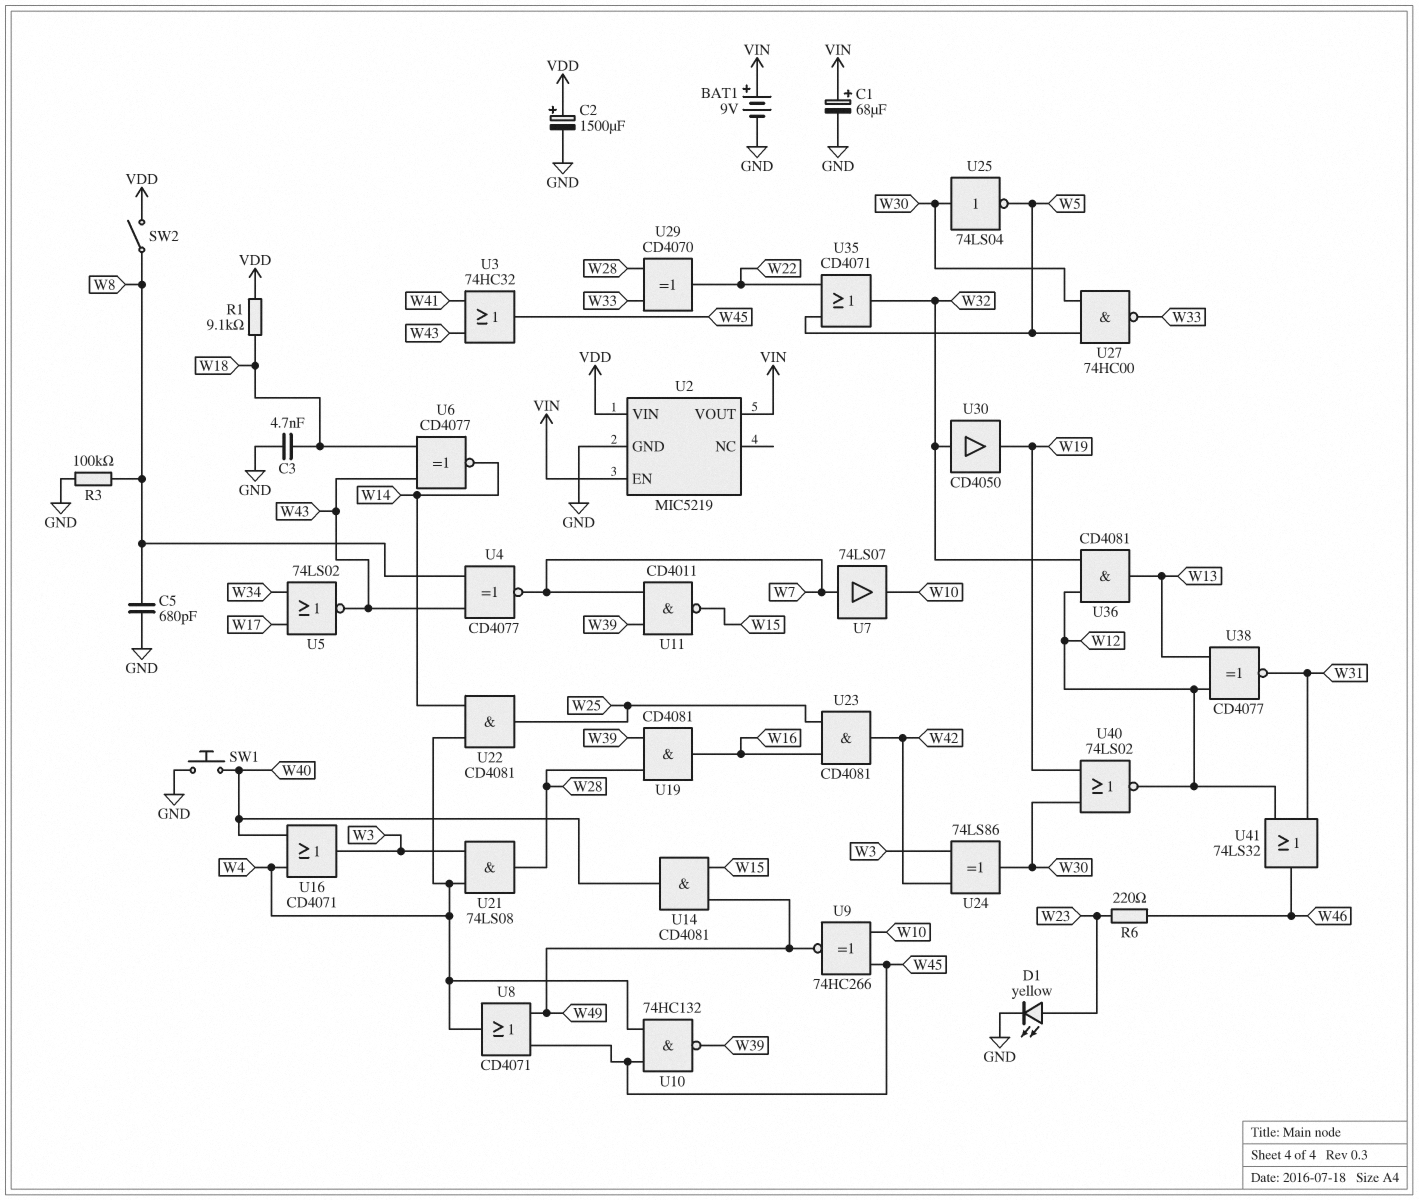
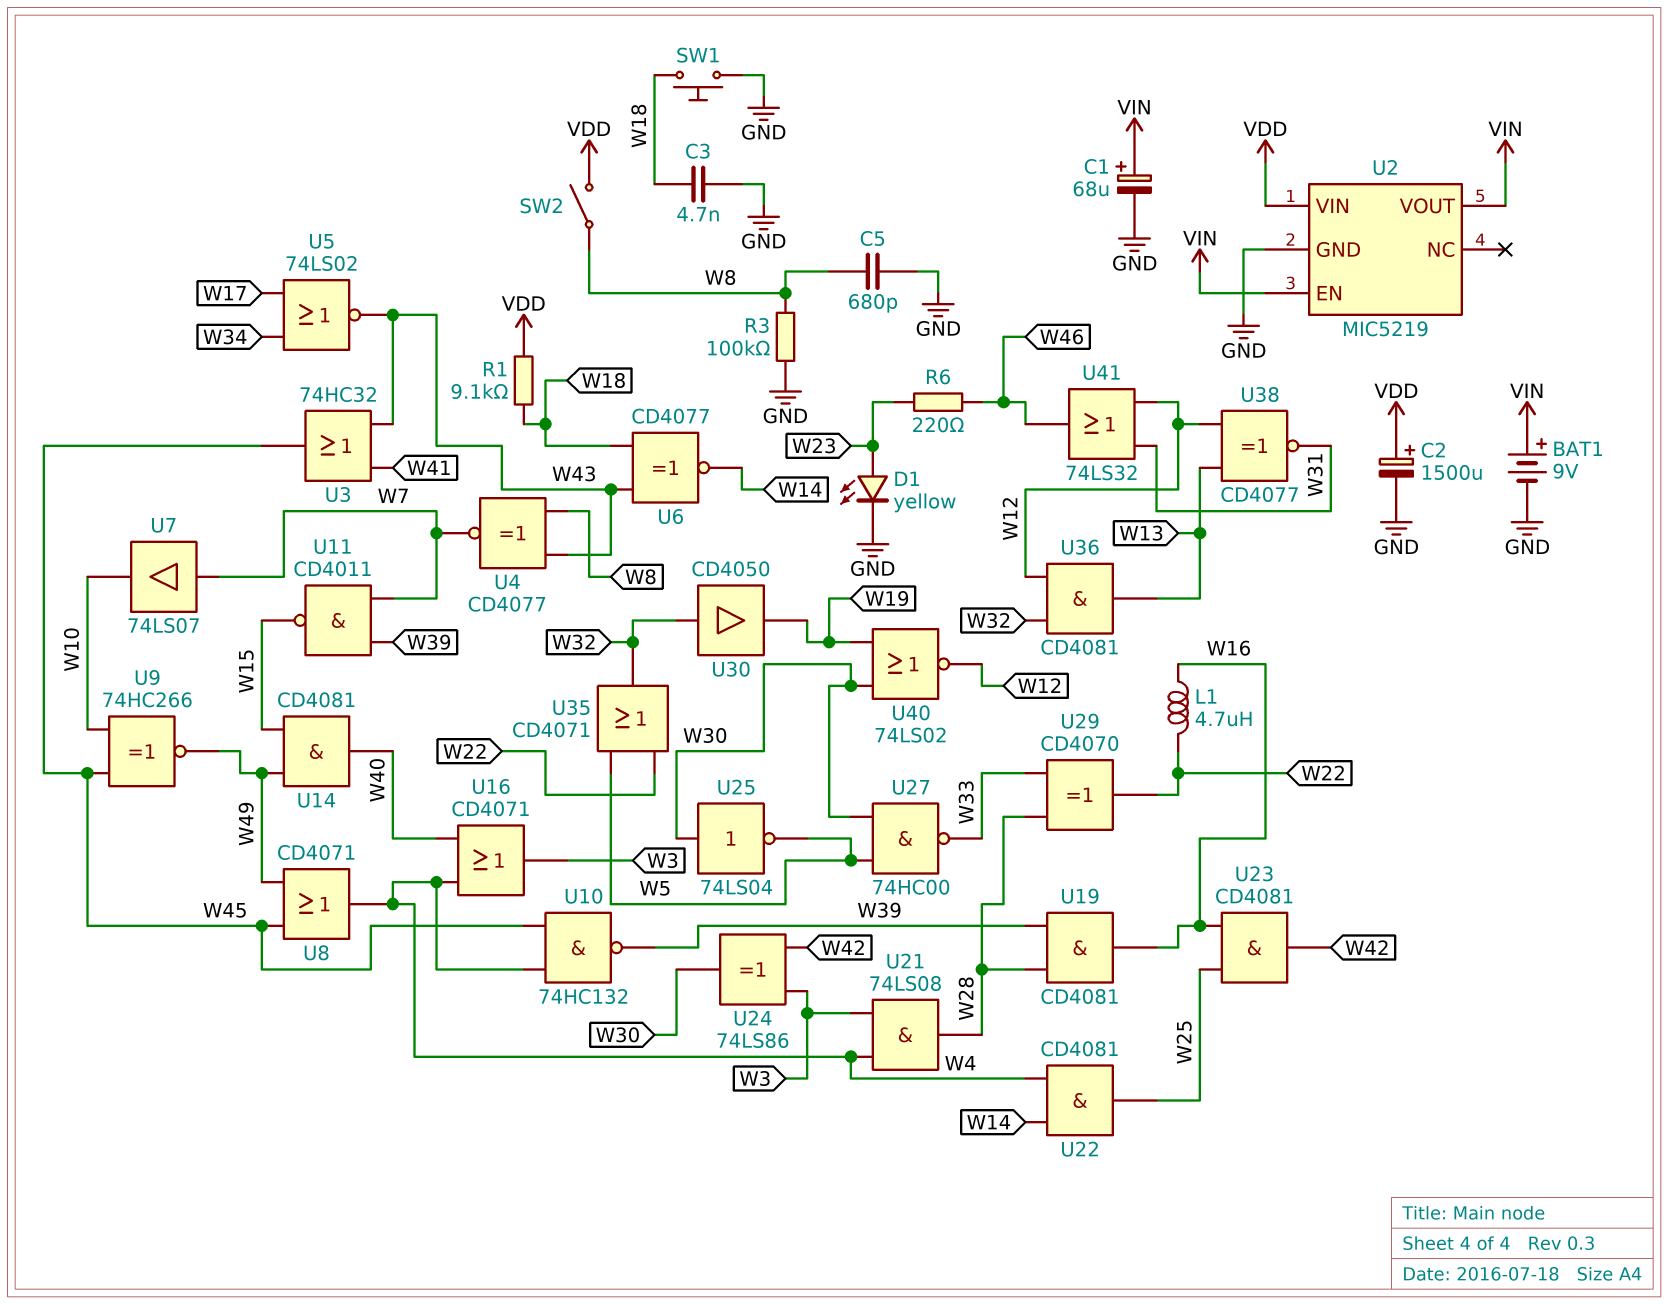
L1: none -> 4.7uH (W16, W22)
SW1: button (GND, W40) -> button (GND, W18)

